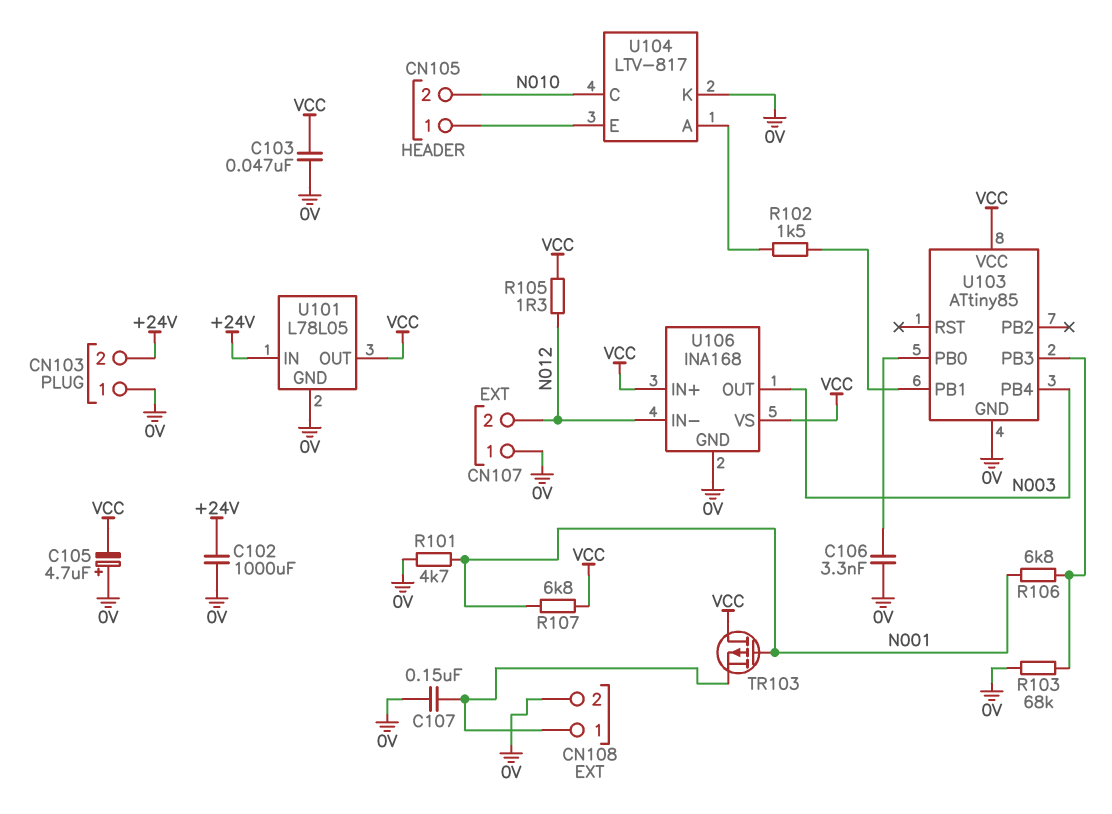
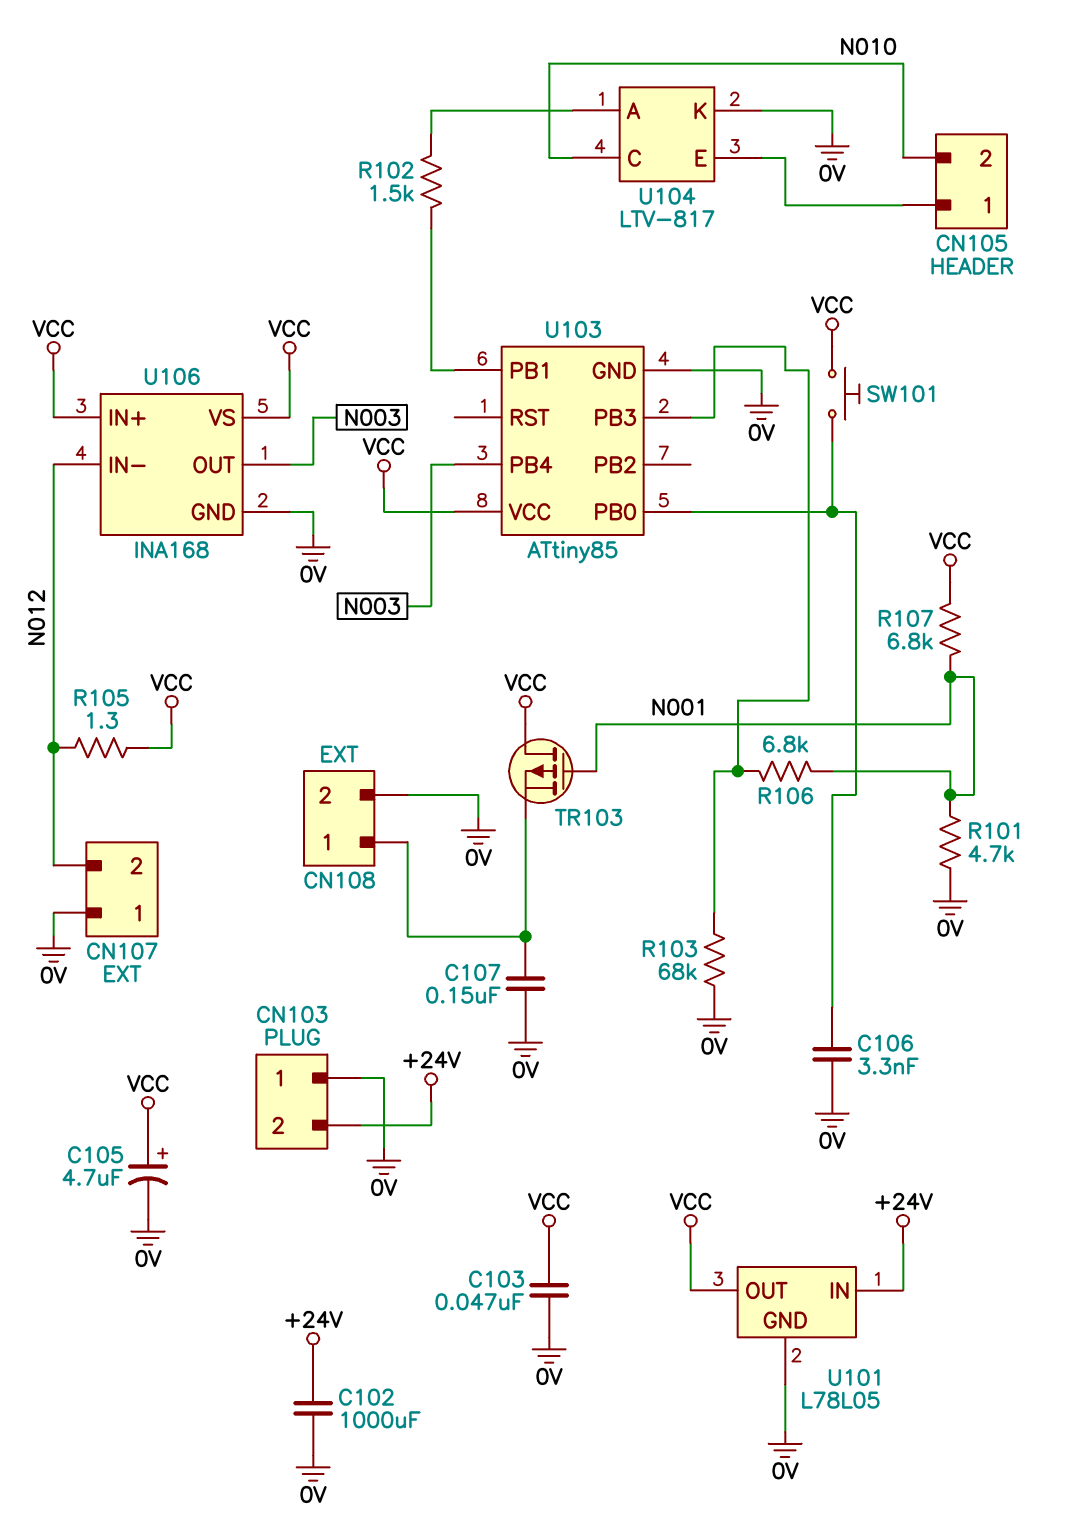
C105: 4.7uF (plus 0V, minus VCC) -> 4.7uF (plus VCC, minus 0V)
SW101: none -> button (U103/PB0, VCC)

